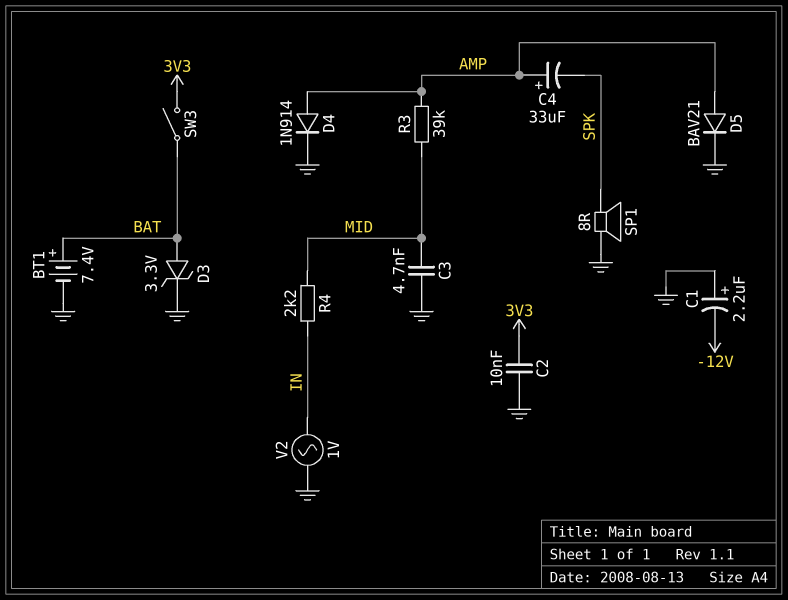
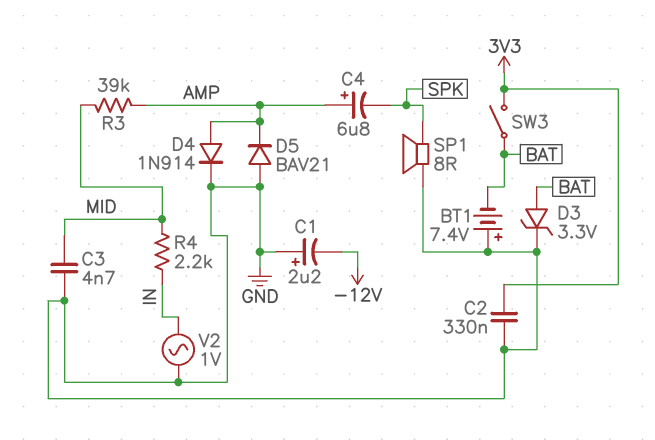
BT1: 7.4V (plus BAT, minus GND) -> 7.4V (plus GND, minus BAT)
C2: 10nF (3V3, GND) -> 330nF (3V3, GND)
C4: 33uF (plus AMP, minus SPK) -> 6.8uF (plus AMP, minus SPK)
D5: diode BAV21 (A AMP, K GND) -> diode BAV21 (A GND, K AMP)

